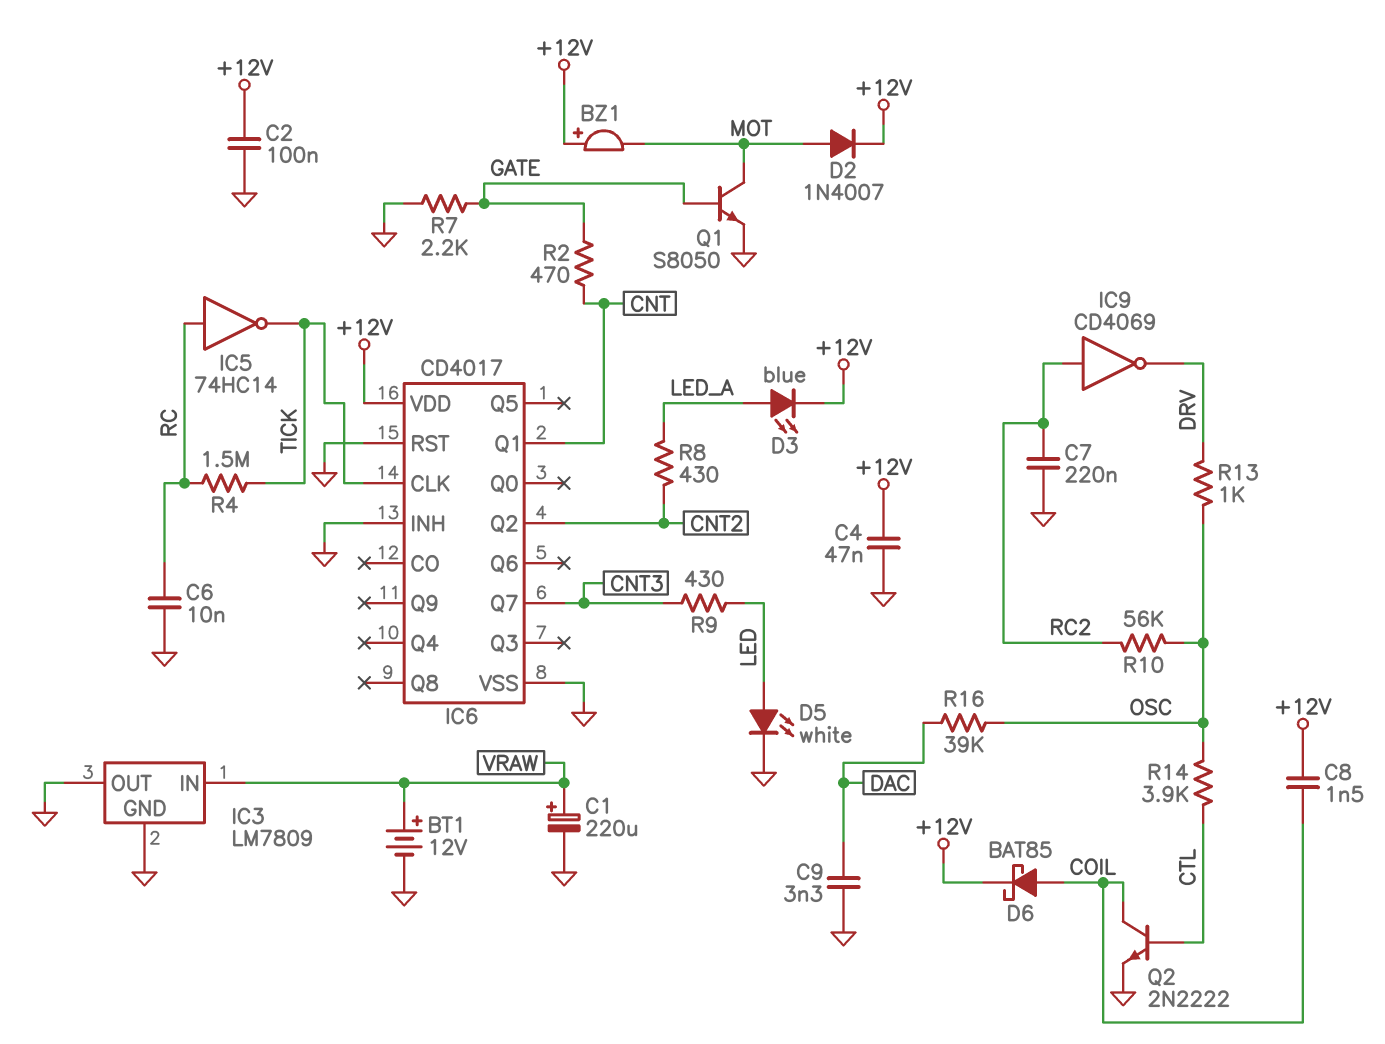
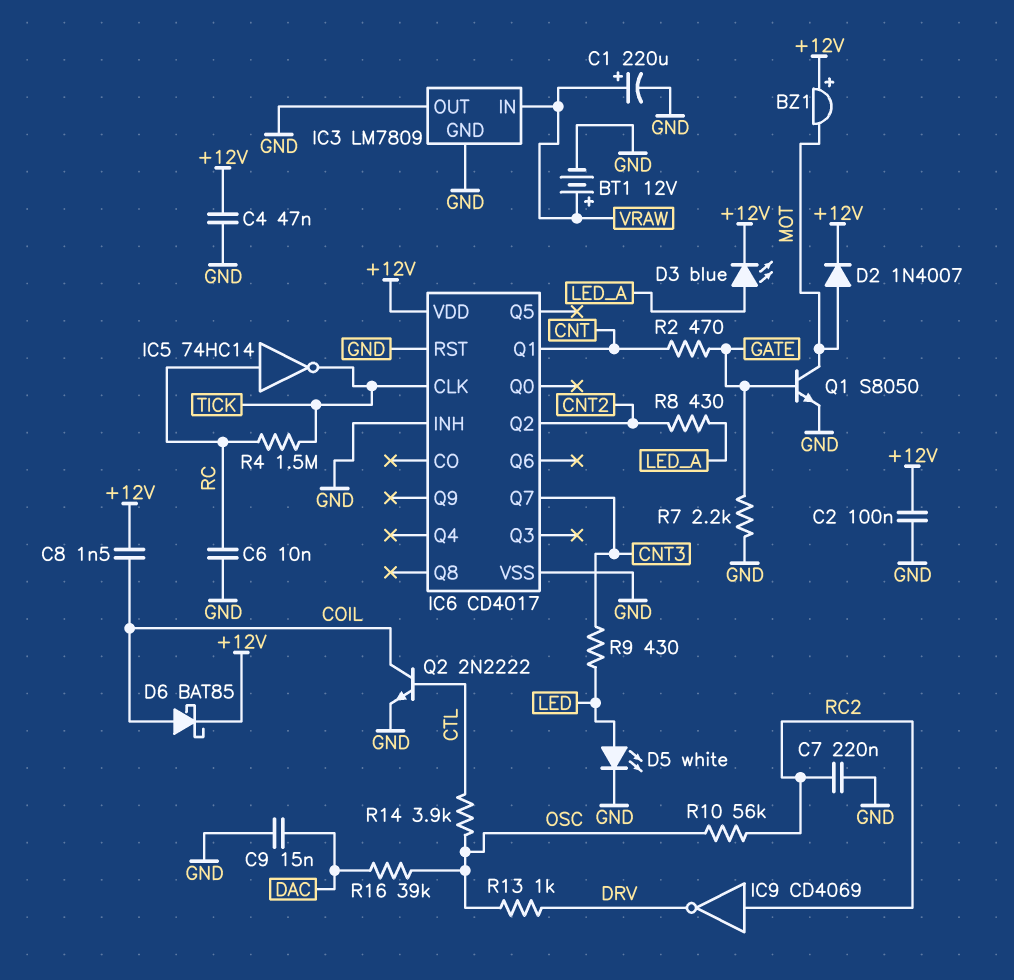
C9: 3.3nF (DAC, GND) -> 15nF (DAC, GND)

